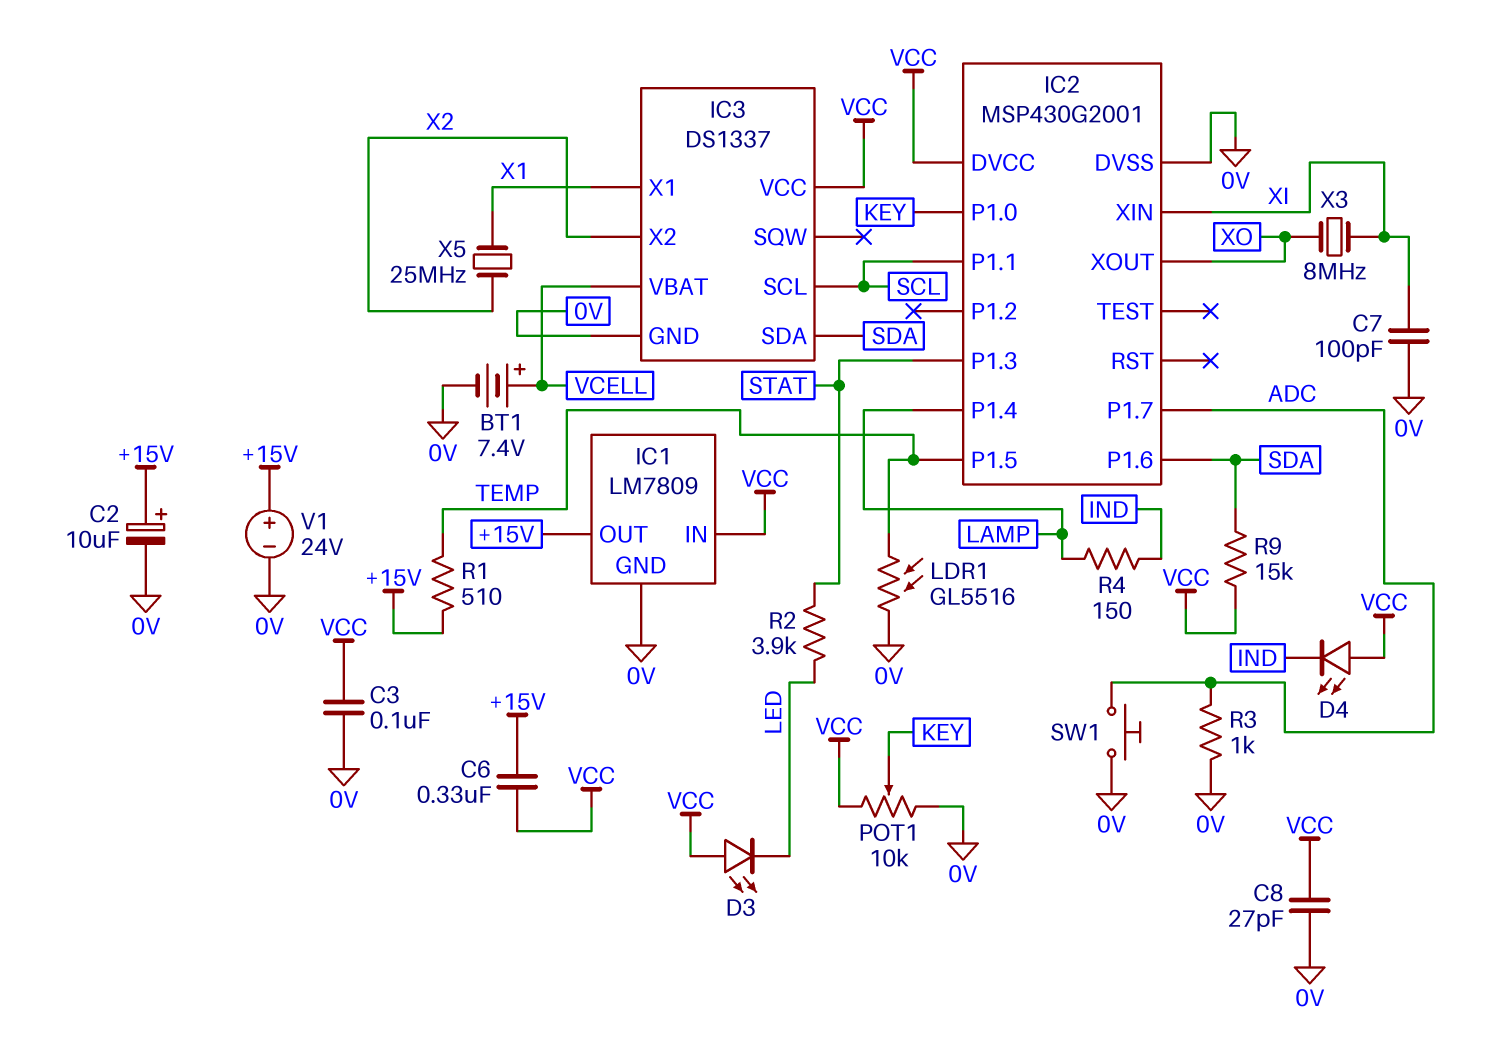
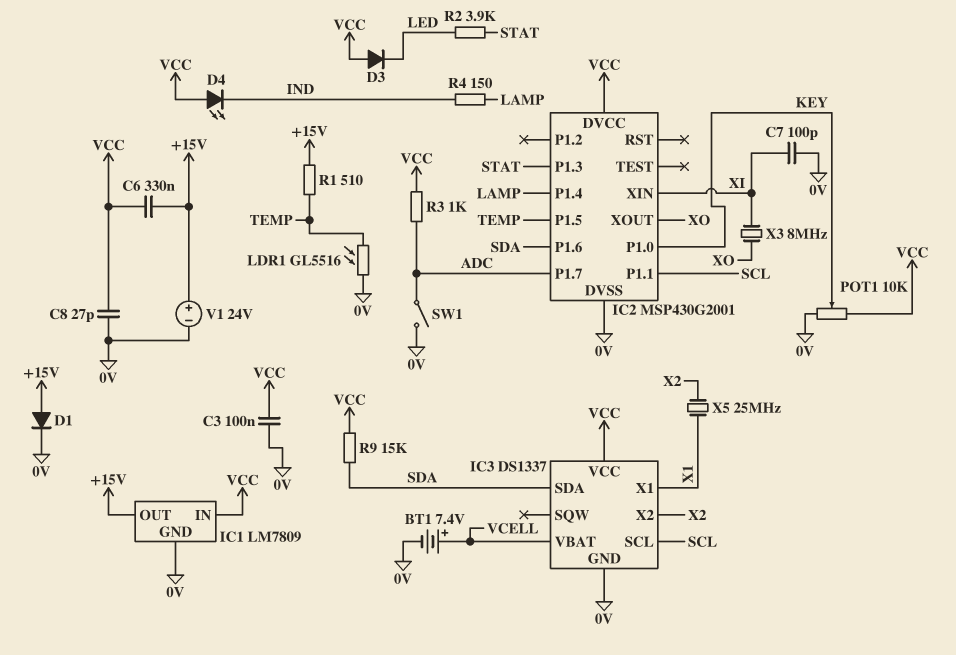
C2: 10uF (plus +15V, minus 0V) -> none
D1: none -> diode (A +15V, K 0V)
D3: LED (A VCC, K LED) -> diode (A VCC, K LED)
R3: 1k (0V, ADC) -> 1k (ADC, VCC)
SW1: button (0V, ADC) -> switch (0V, ADC)

